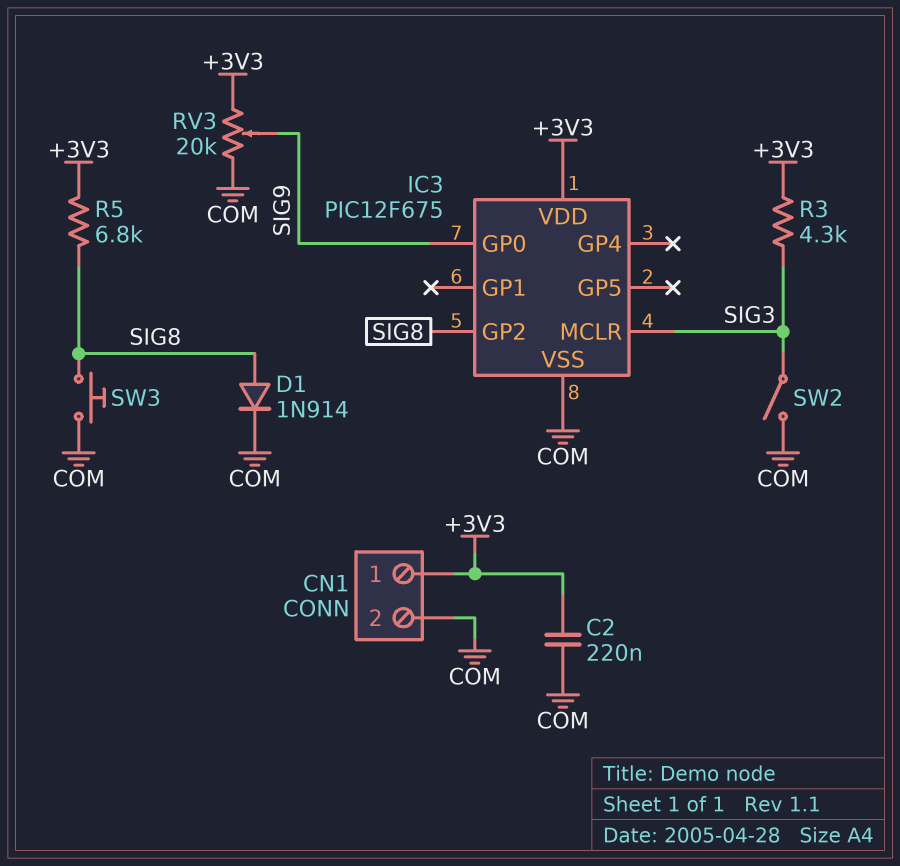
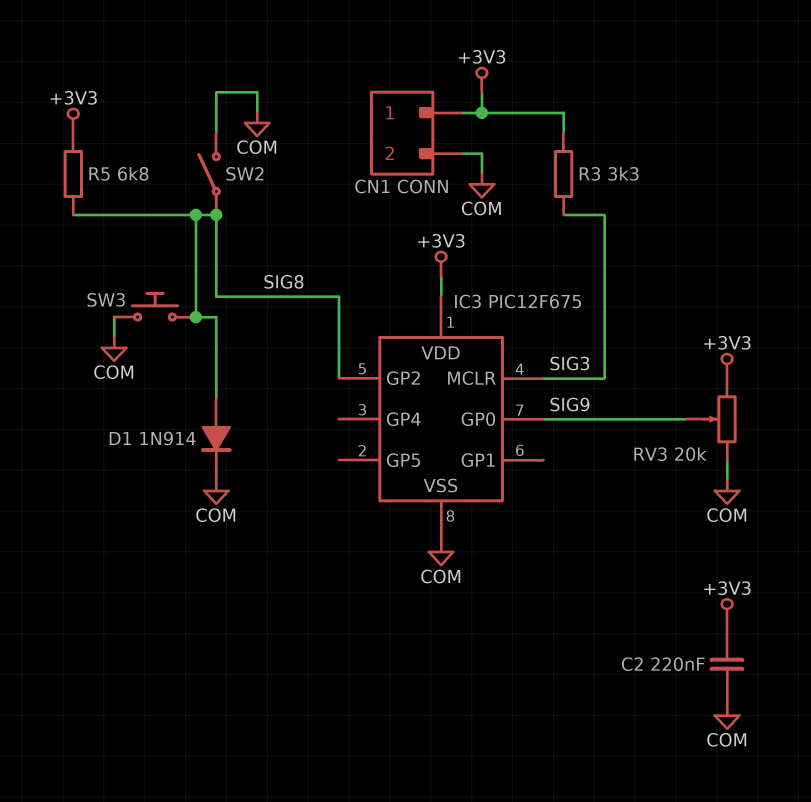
R3: 4.3k (+3V3, SIG3) -> 3.3k (+3V3, SIG3)
SW2: switch (COM, SIG3) -> switch (COM, SIG8)

